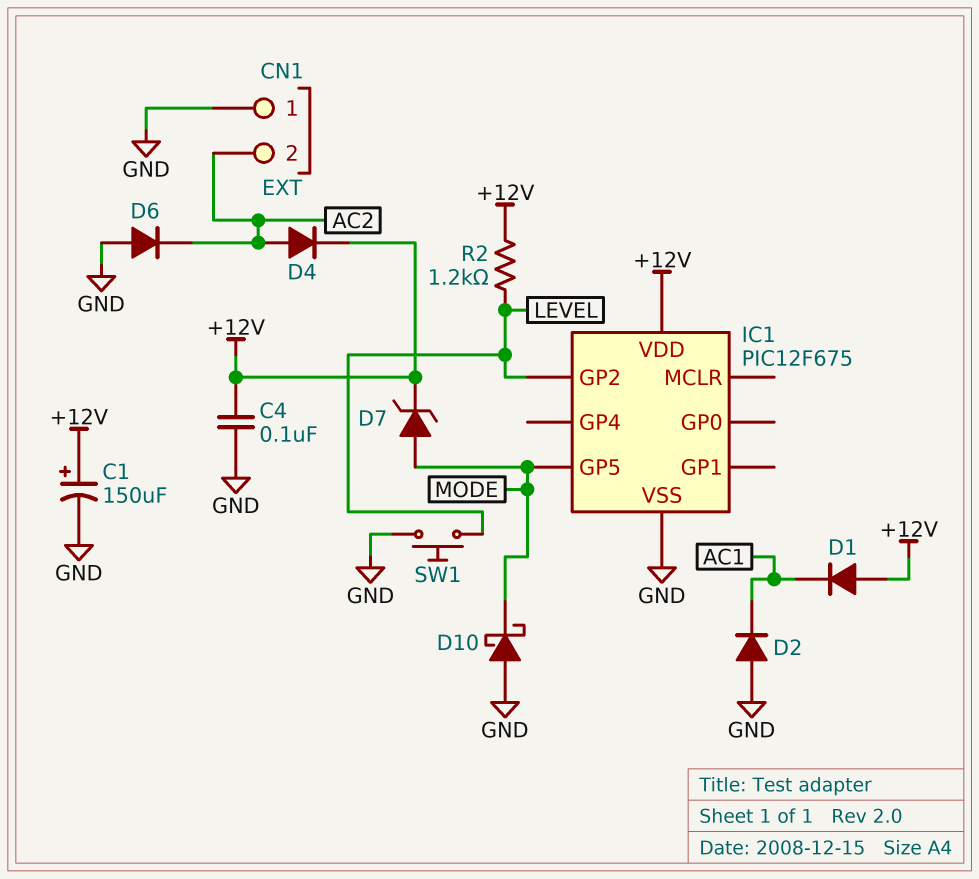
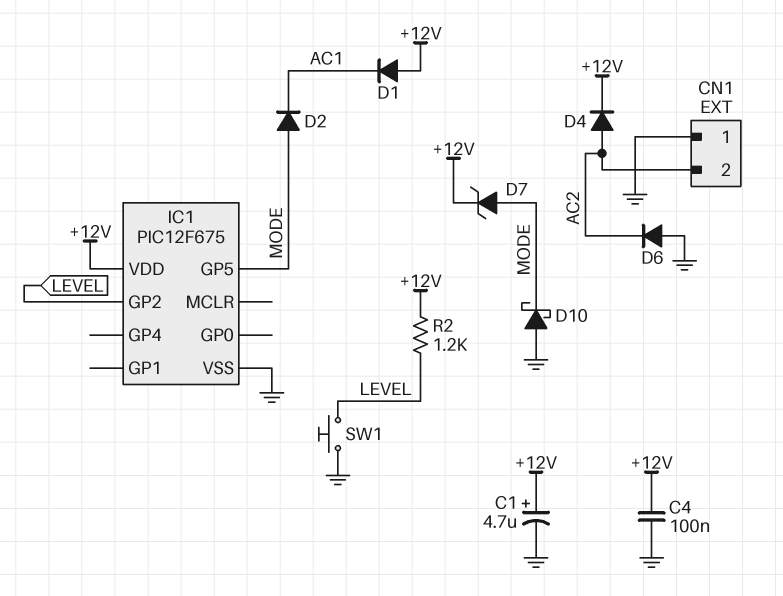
C1: 150uF (plus +12V, minus GND) -> 4.7uF (plus +12V, minus GND)
D2: diode (A GND, K AC1) -> diode (A MODE, K AC1)

